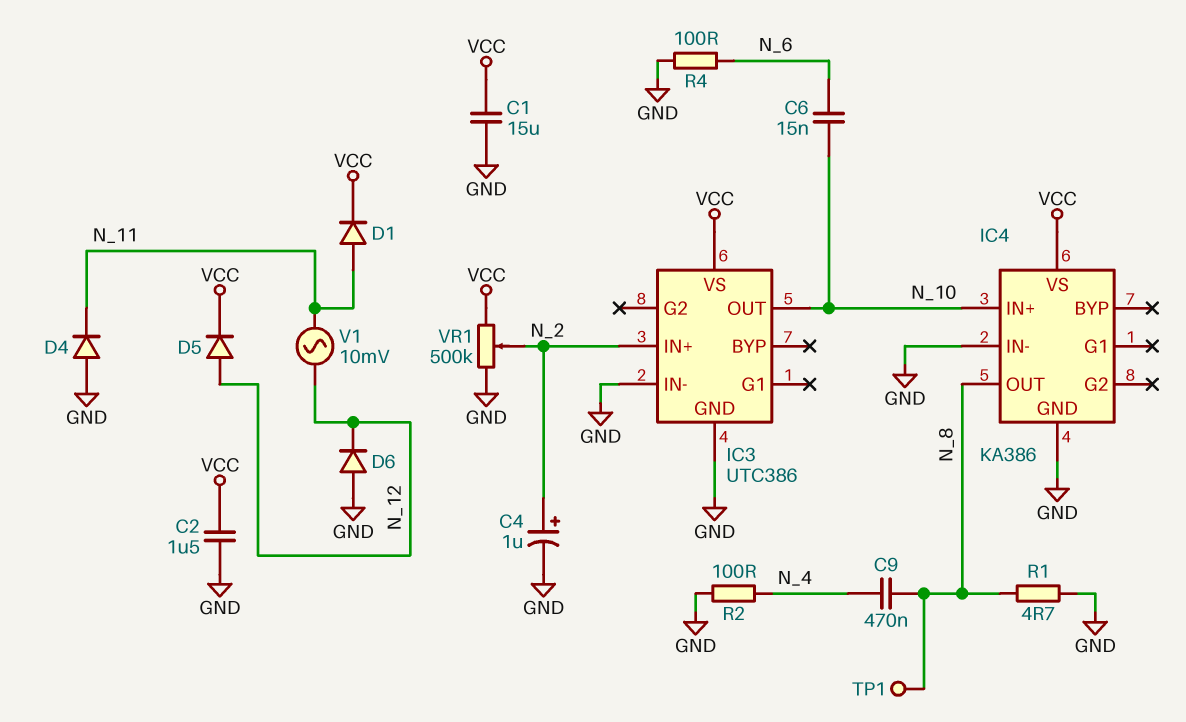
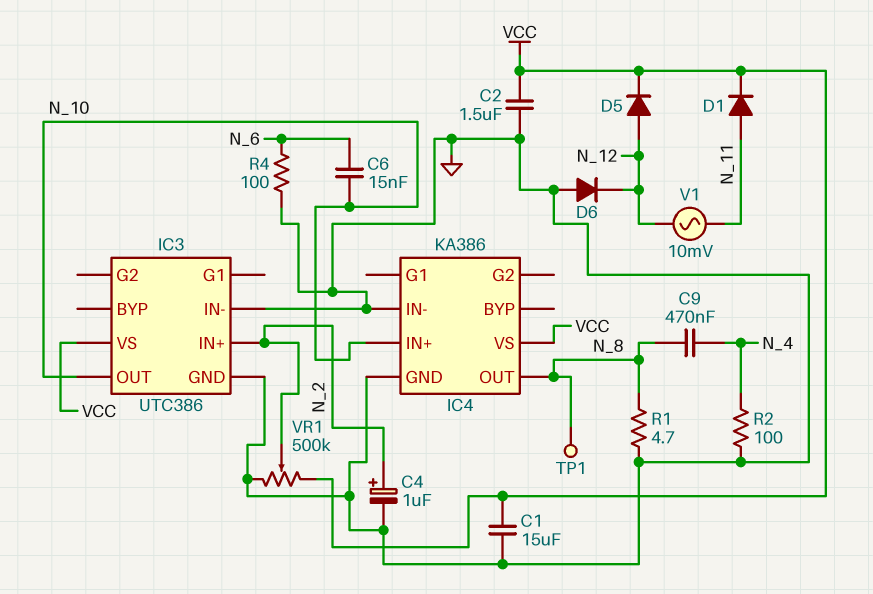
D4: diode (A GND, K N_11) -> none

